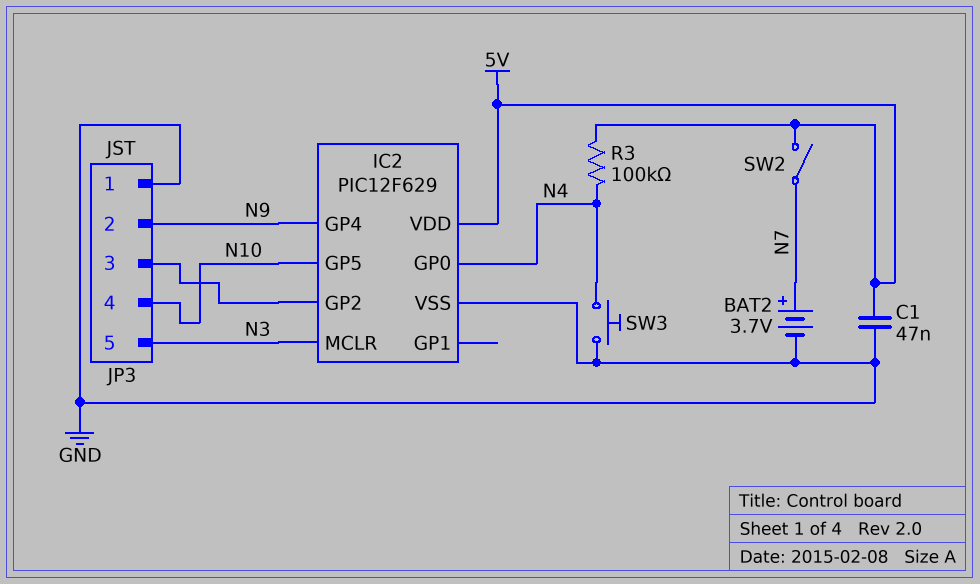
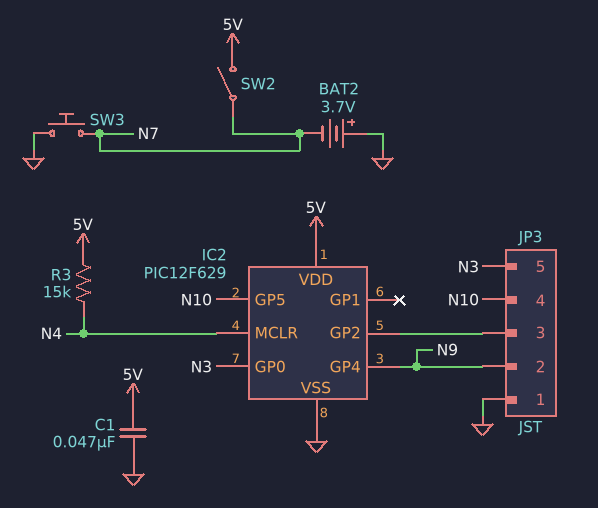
BAT2: 3.7V (plus N7, minus GND) -> 3.7V (plus GND, minus N7)
IC2 pin GP0: N4 -> N3
IC2 pin MCLR: N3 -> N4
R3: 100k (5V, N4) -> 15k (5V, N4)
SW3: button (GND, N4) -> button (GND, N7)

